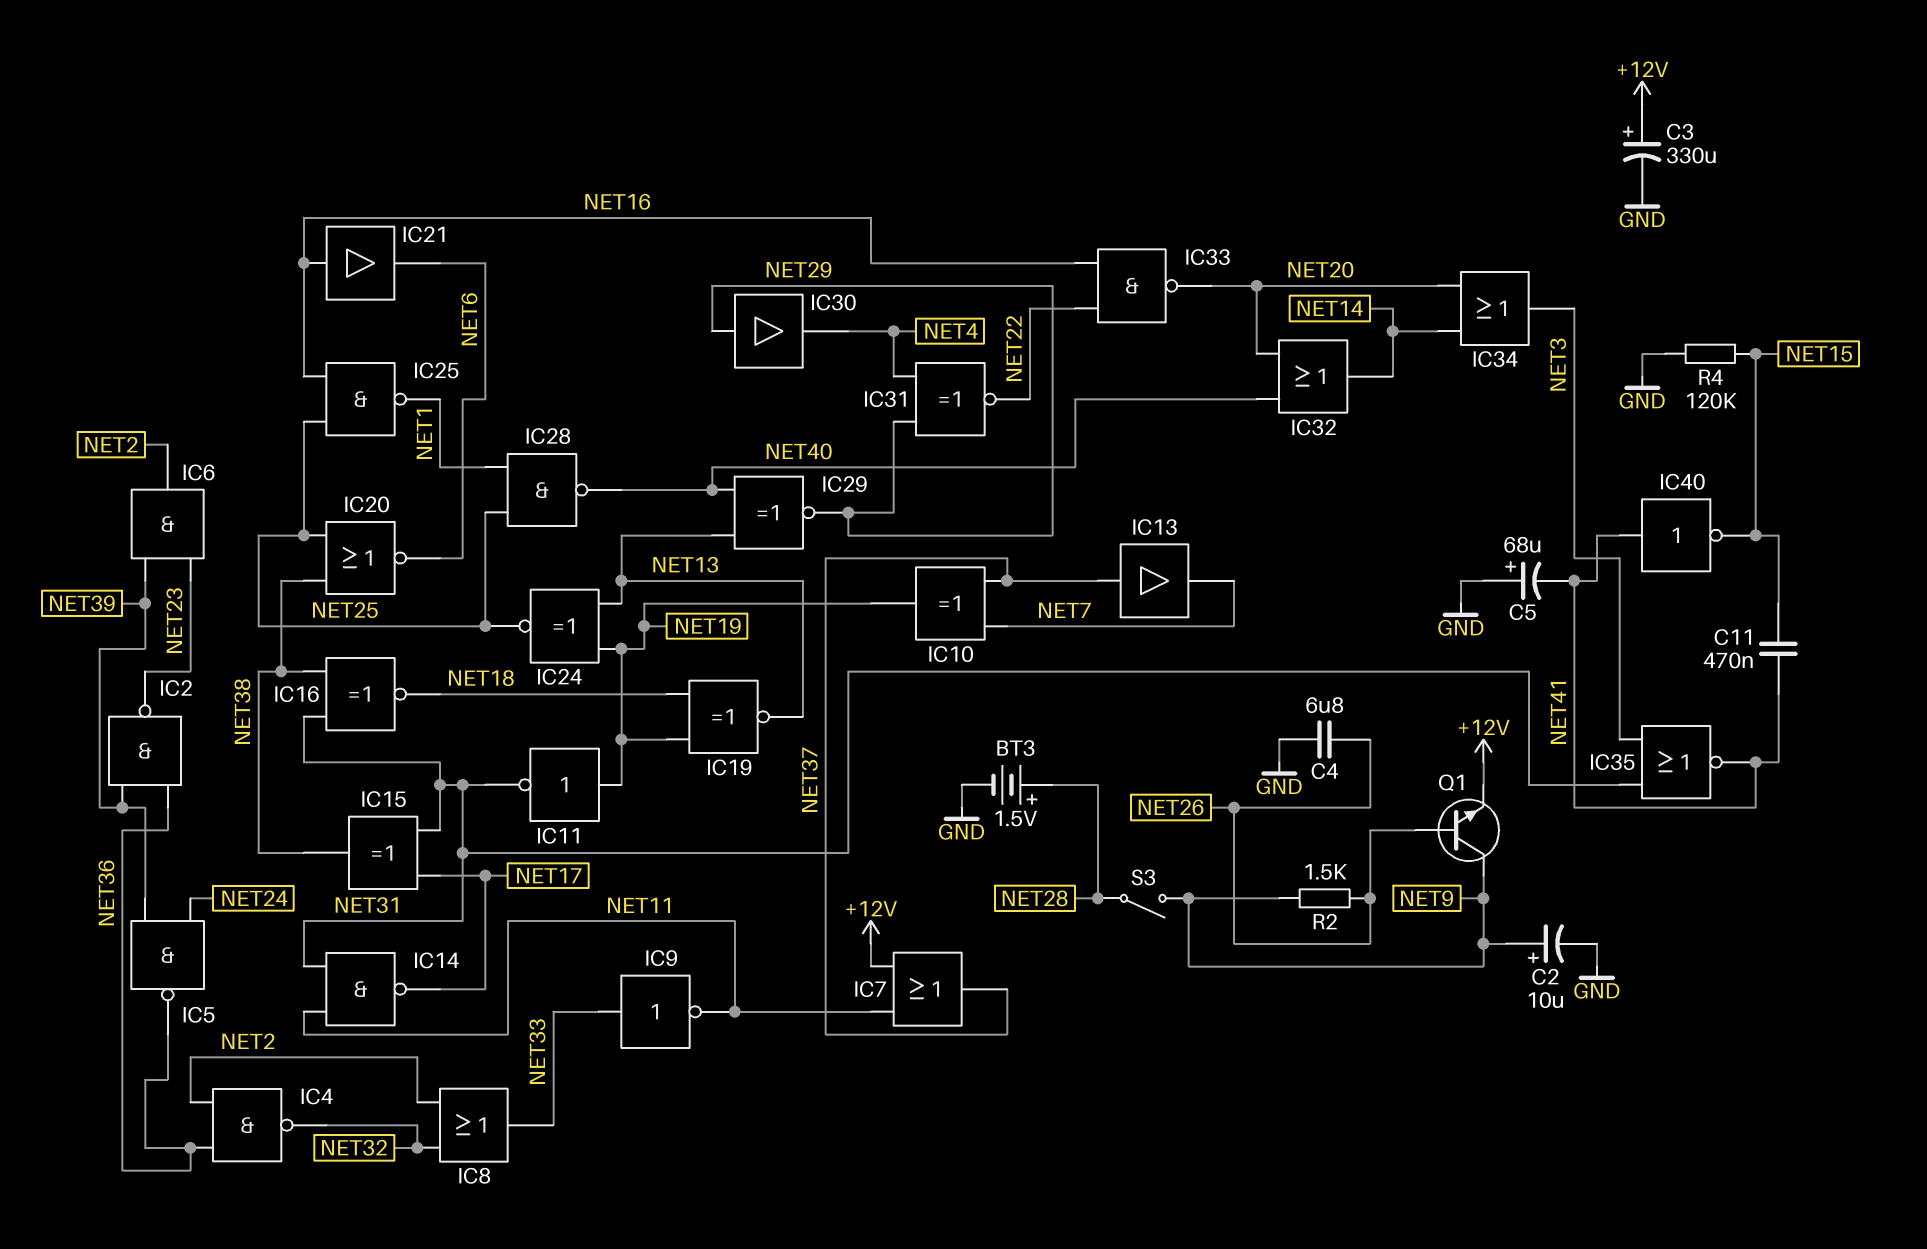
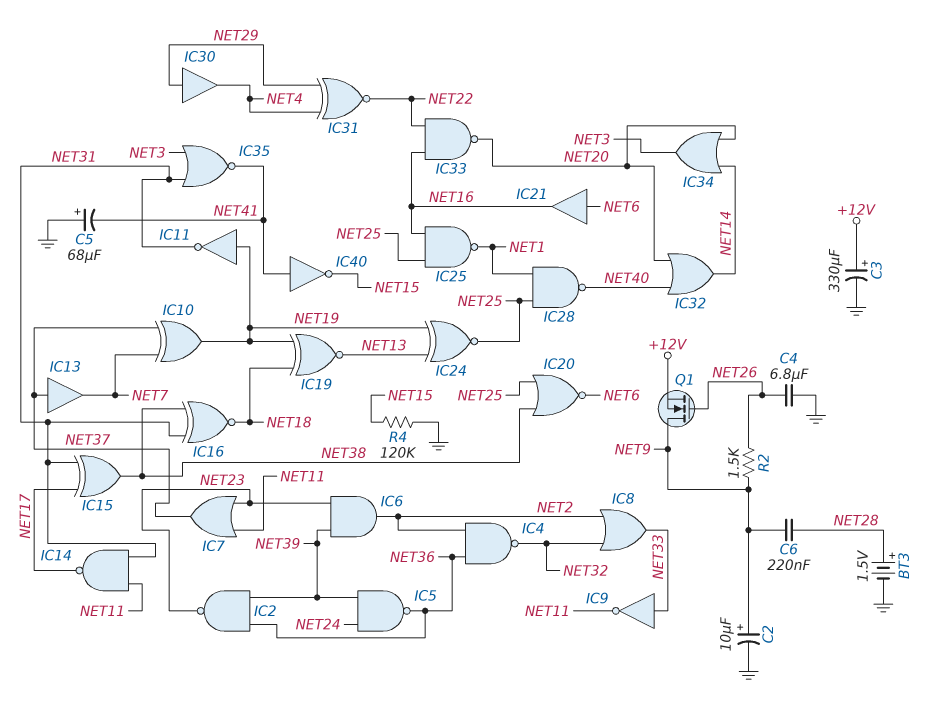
C6: none -> 220nF (NET9, NET28)
C11: 470nF (NET15, NET41) -> none
IC7: OR (in +12V, in NET11, out NET37) -> OR (in NET11, in NET23, out NET37)
IC21: buffer (in NET16, out NET6) -> buffer (in NET6, out NET16)
IC29: XNOR (in NET13, in NET40, out NET29) -> none
Q1: NPN (B NET26, C NET9, E +12V) -> NMOS (G NET26, D NET9, S +12V)
S3: switch (NET9, NET28) -> none

